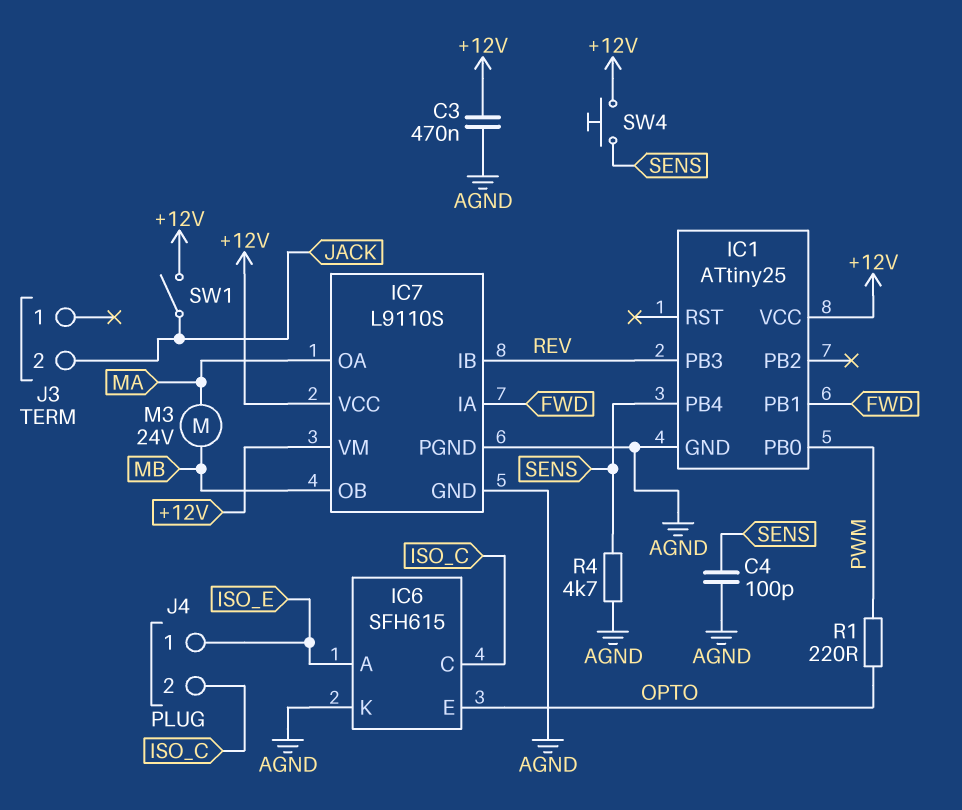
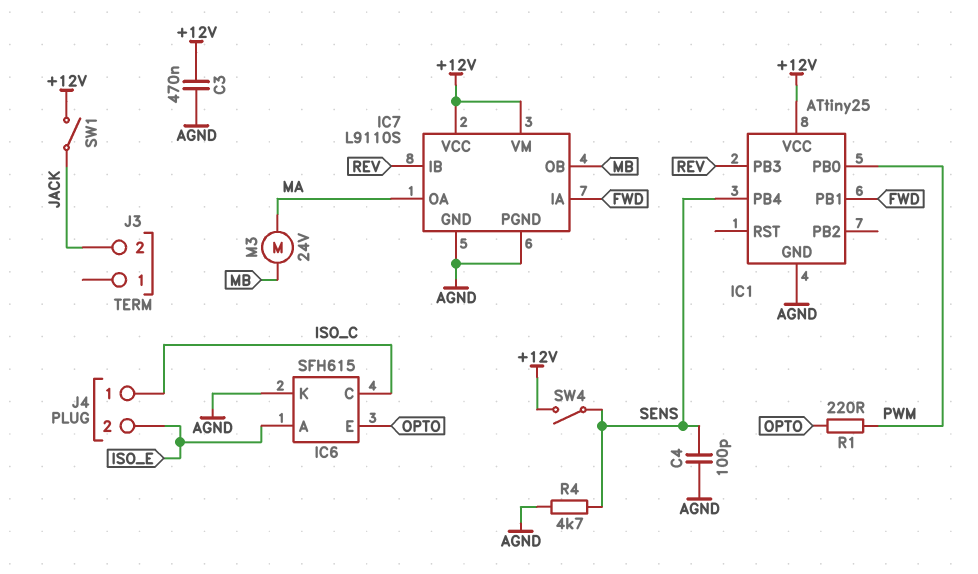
J4 pin 1: ISO_E -> ISO_C
J4 pin 2: ISO_C -> ISO_E
SW4: button (+12V, SENS) -> switch (+12V, SENS)

